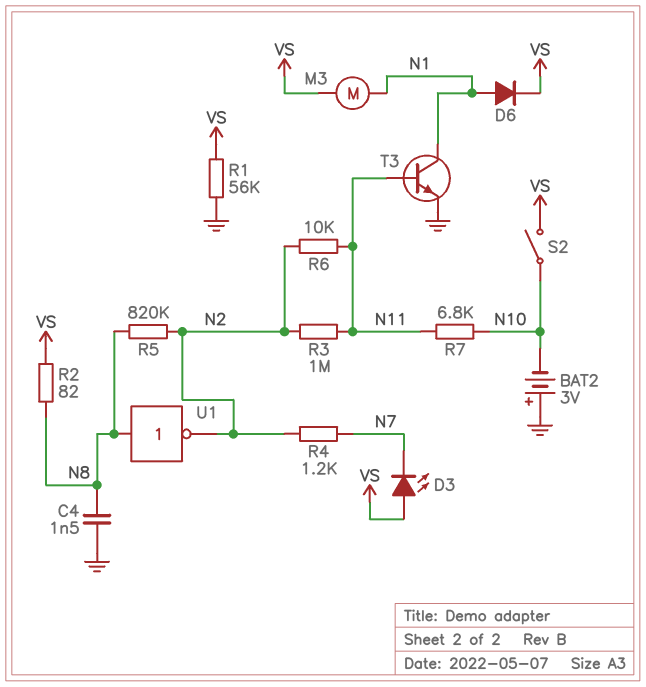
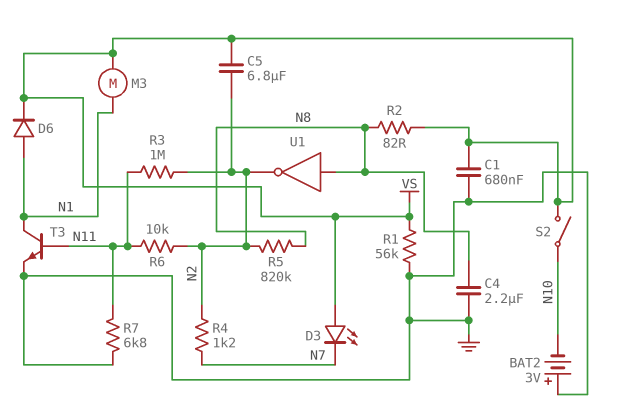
C1: none -> 680nF (GND, VS)
C4: 1.5nF (GND, N8) -> 2.2uF (GND, N8)
C5: none -> 6.8uF (N2, VS)
R7: 6.8k (N10, N11) -> 6.8k (GND, N11)

